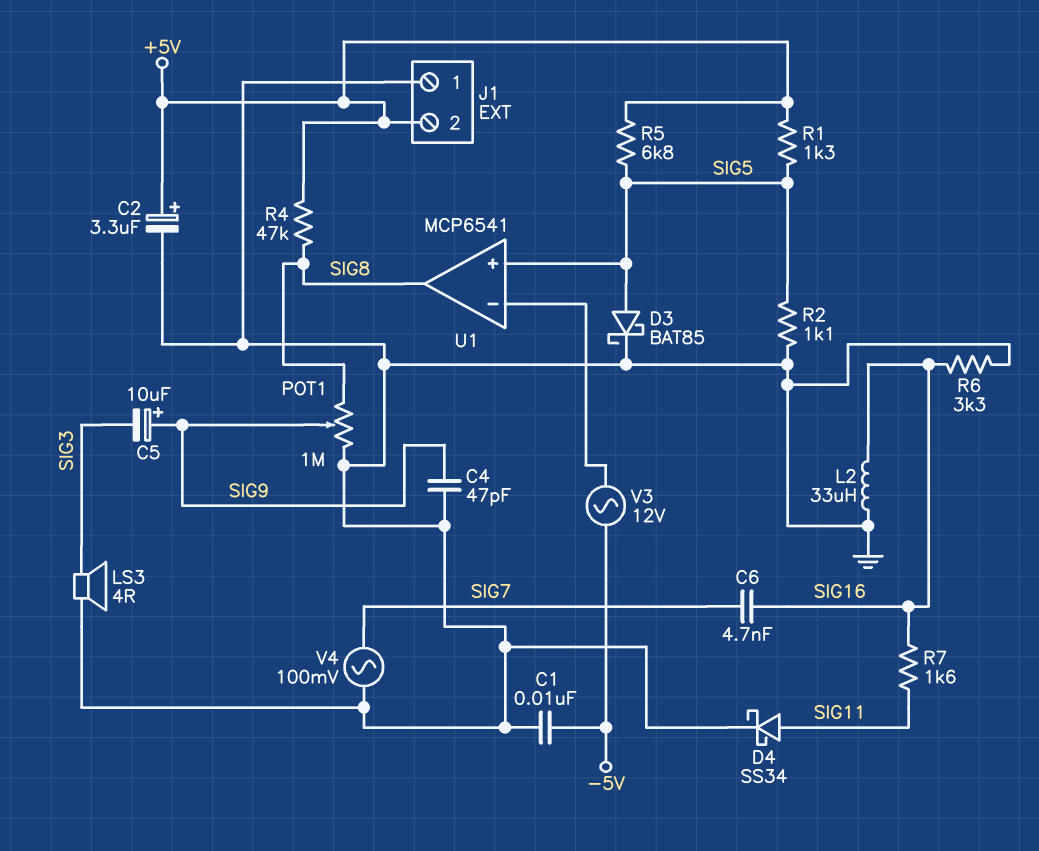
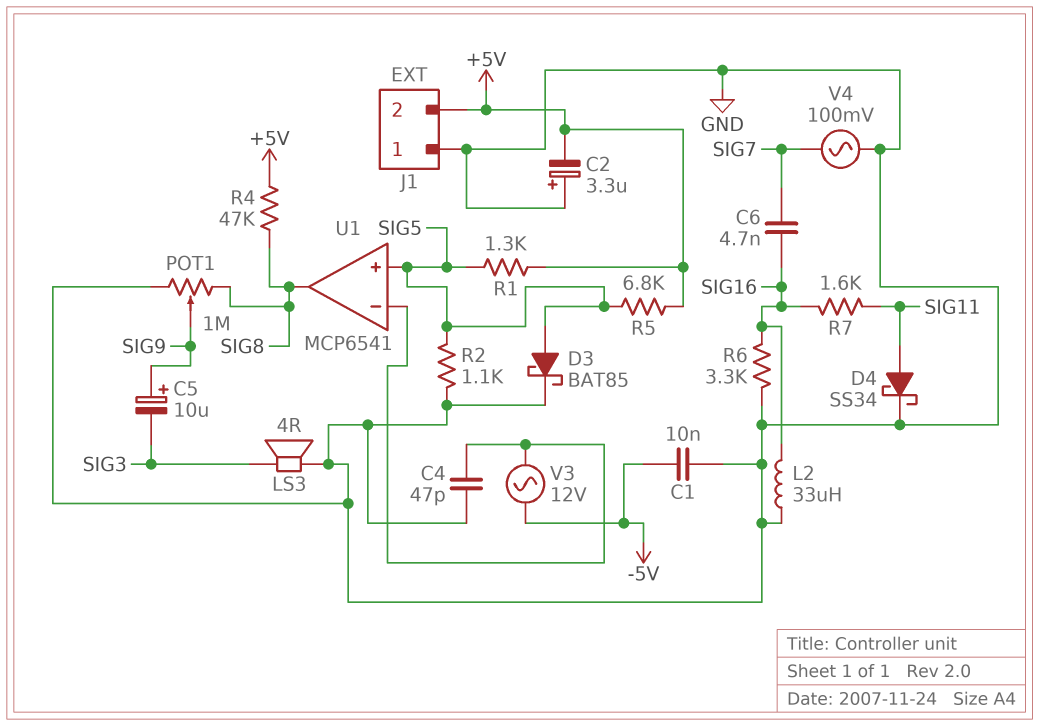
C2: 3.3uF (plus +5V, minus GND) -> 3.3uF (plus GND, minus +5V)
C4: 47pF (GND, SIG9) -> 47pF (GND, U1/in-)

